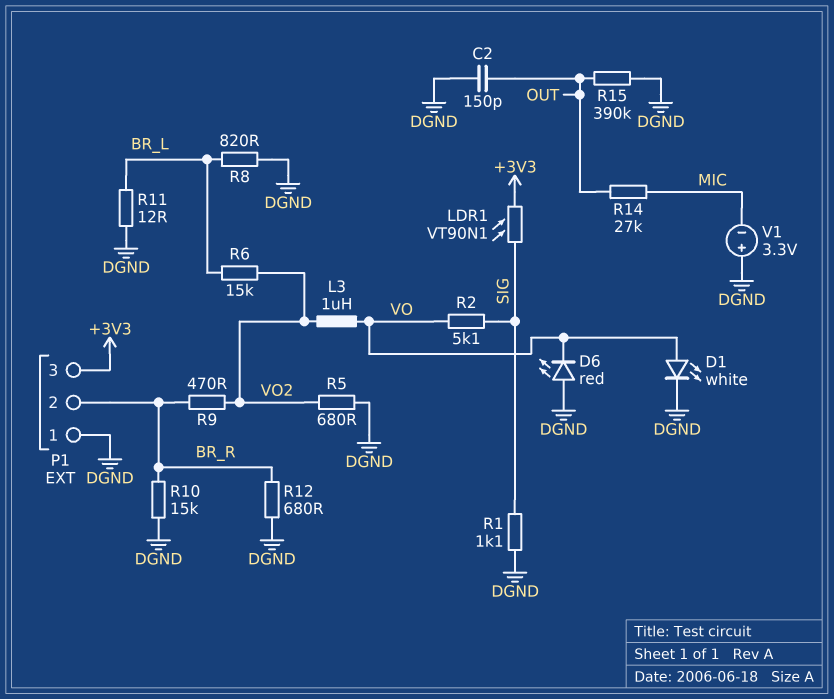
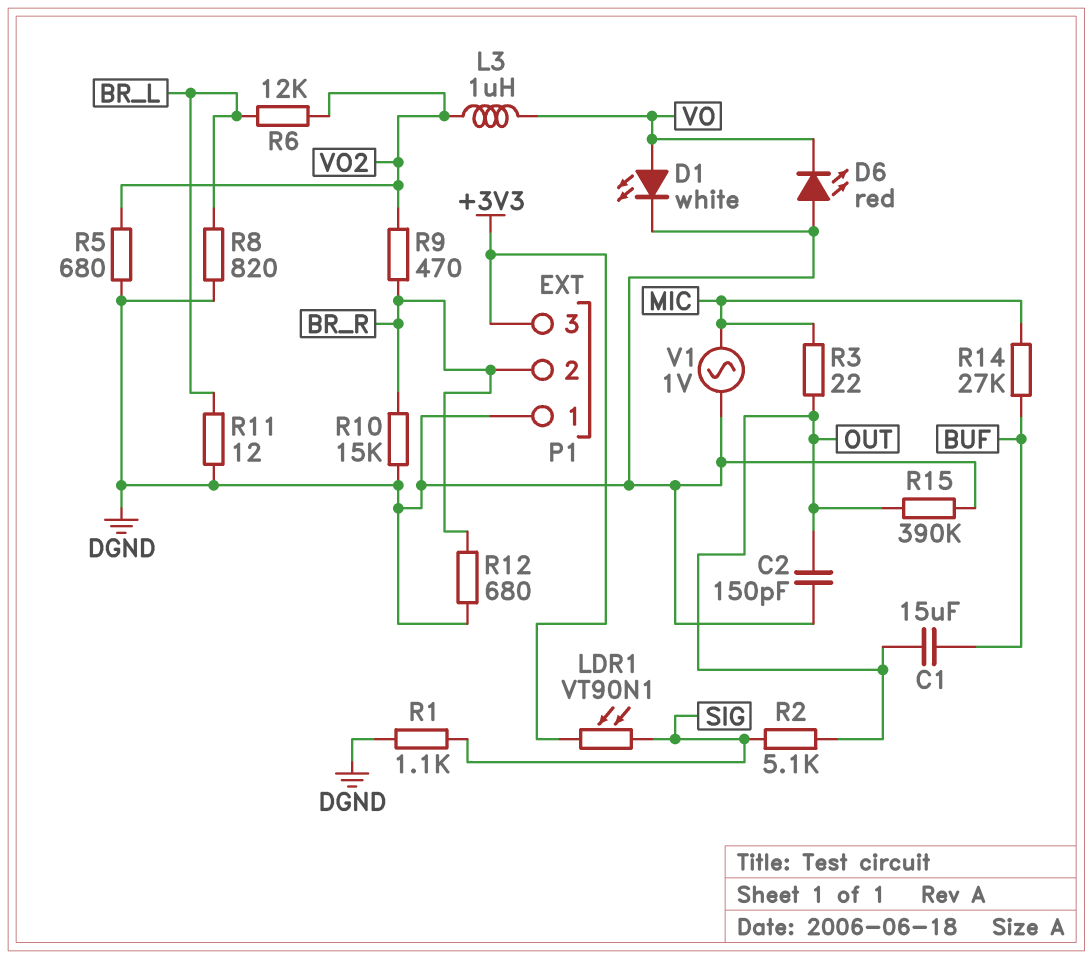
C1: none -> 15uF (BUF, OUT)
R2: 5.1k (SIG, VO) -> 5.1k (OUT, SIG)
R3: none -> 22 (MIC, OUT)
R6: 15k (BR_L, VO2) -> 12k (BR_L, VO2)
R14: 27k (MIC, OUT) -> 27k (BUF, MIC)
V1: 3.3V (plus DGND, minus MIC) -> AC 1V (DGND, MIC)

